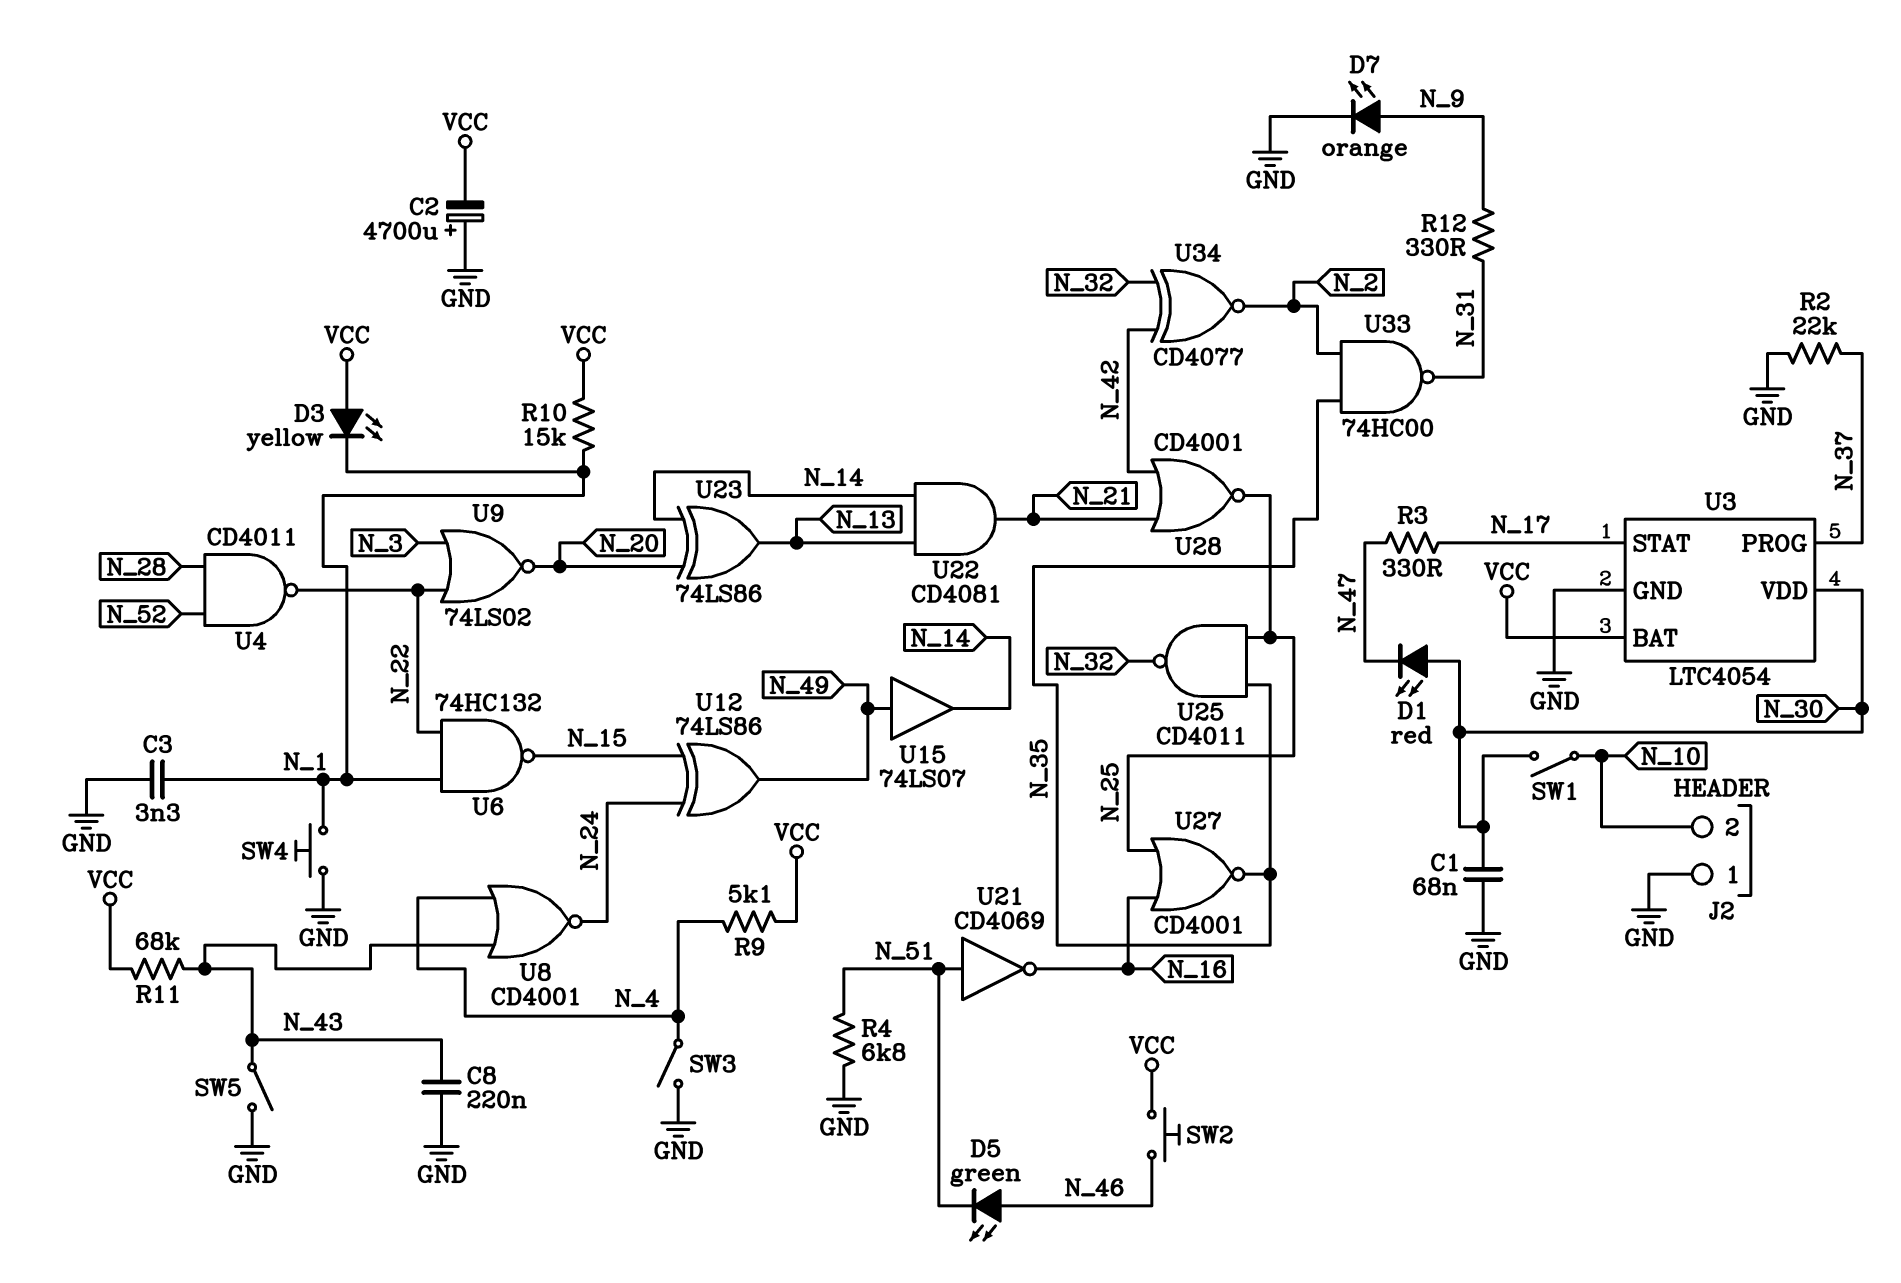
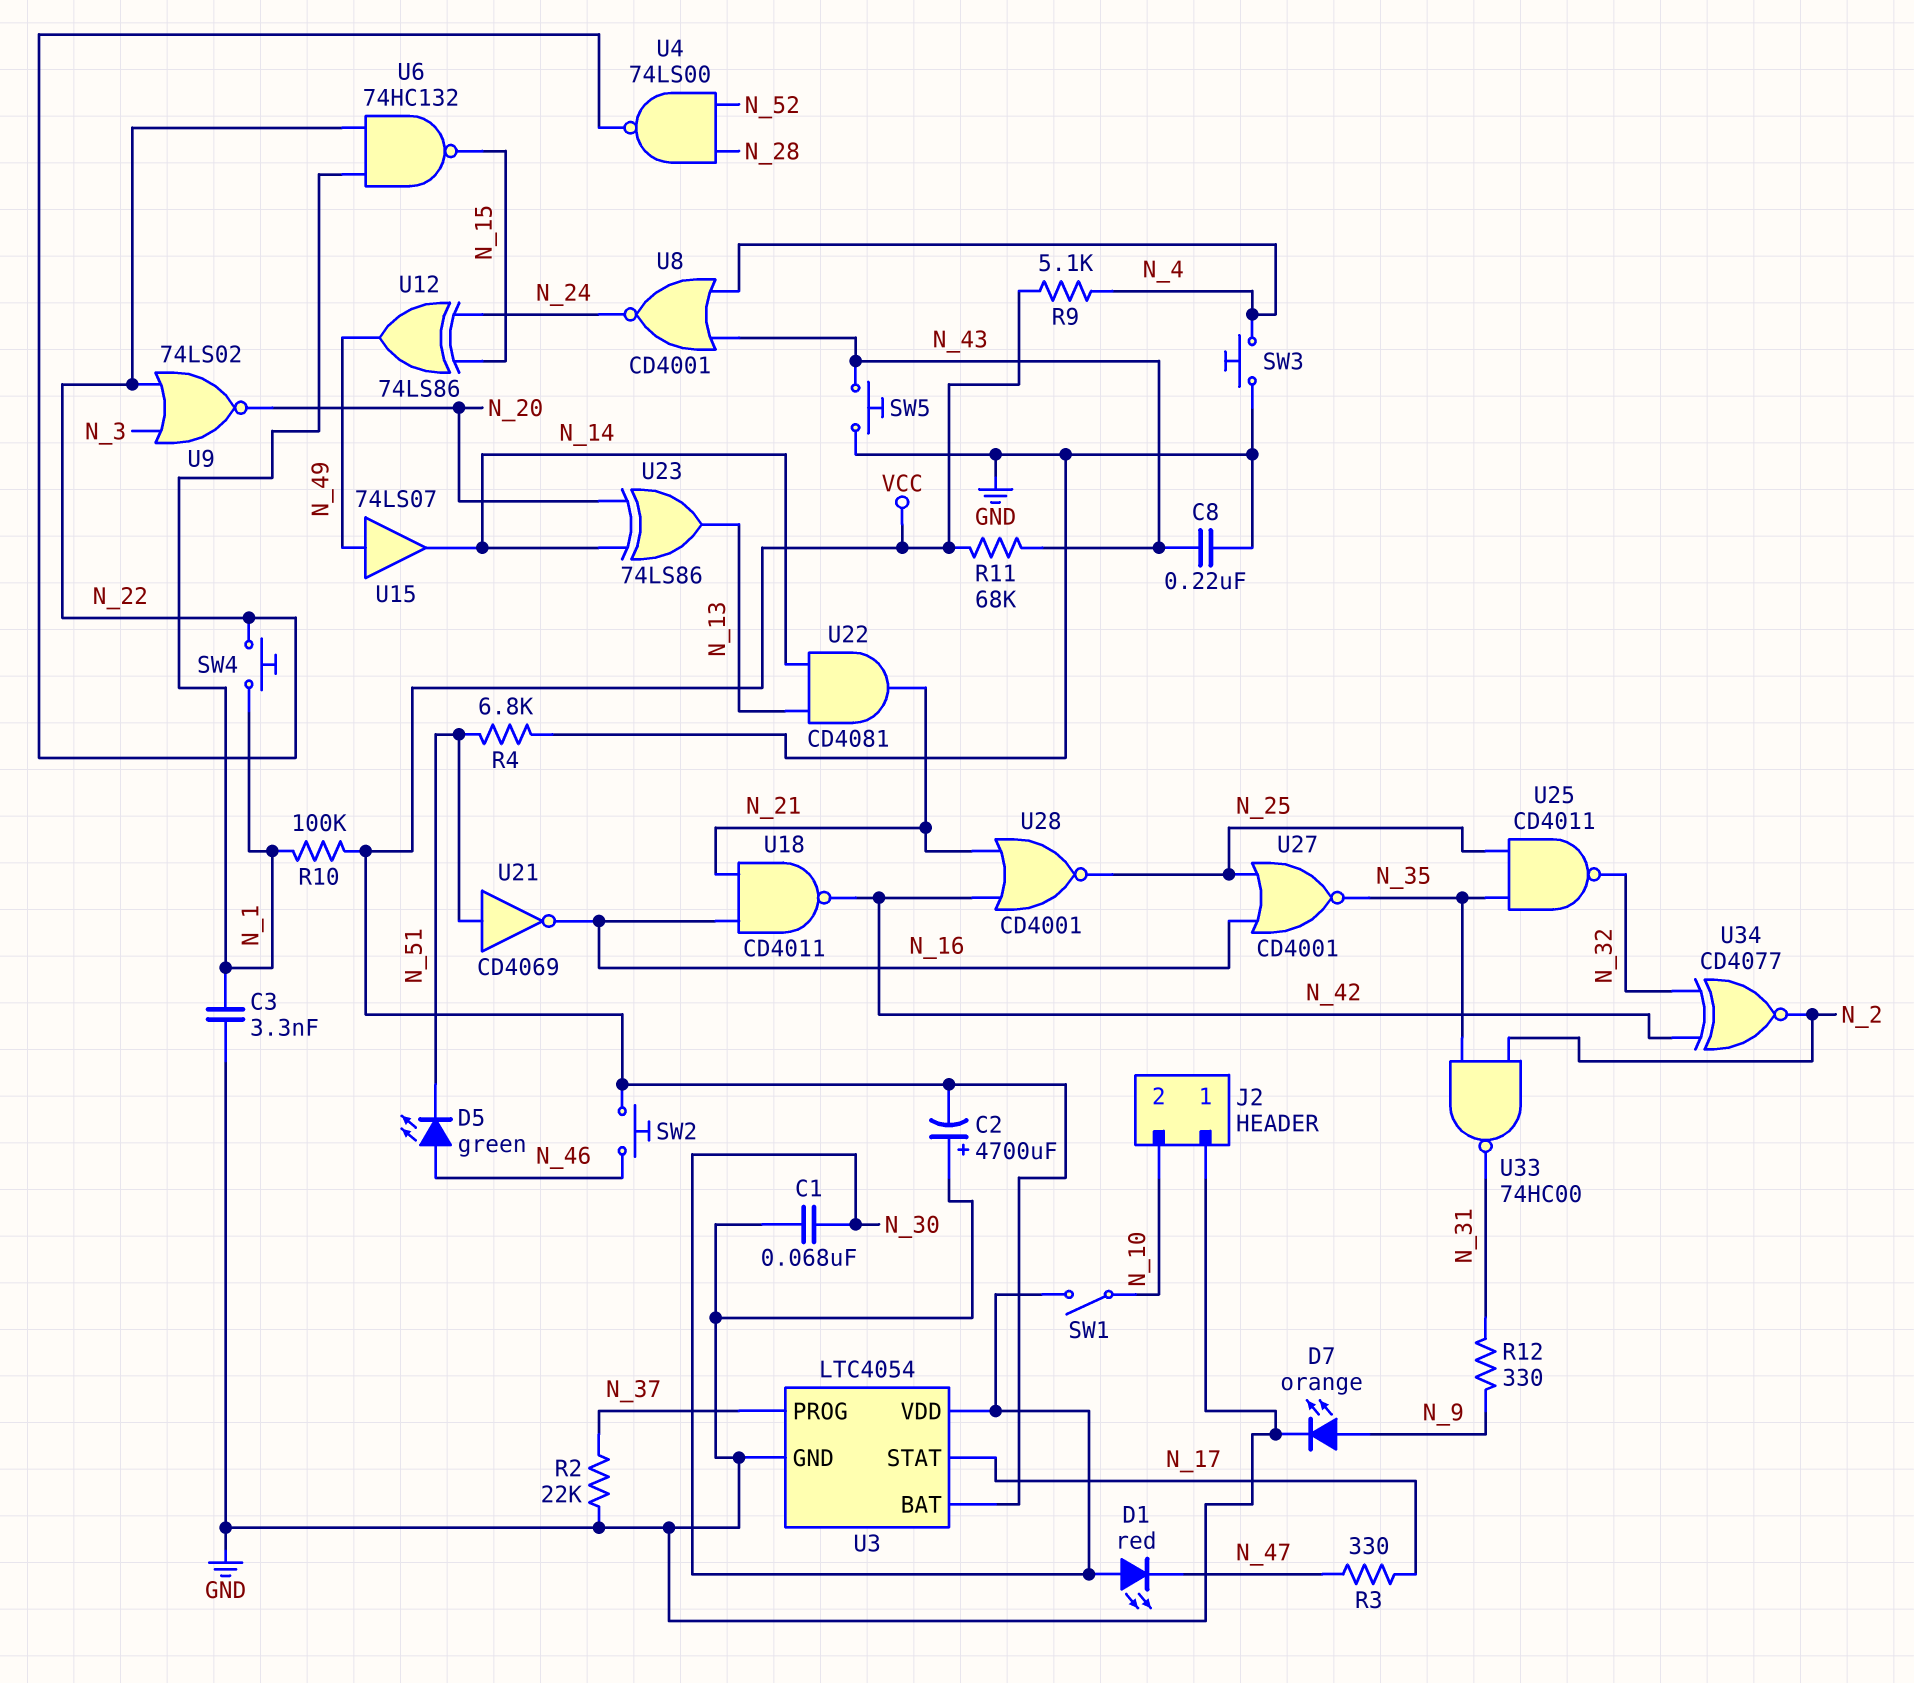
D3: LED yellow (A VCC, K N_1) -> none
R10: 15k (N_1, VCC) -> 100k (N_1, VCC)
SW3: switch (GND, N_4) -> button (GND, N_4)
SW4: button (GND, N_1) -> button (N_1, N_22)
SW5: switch (GND, N_43) -> button (GND, N_43)
U4: NAND CD4011 (in N_28, in N_52, out N_22) -> NAND 74LS00 (in N_28, in N_52, out N_22)
U18: none -> NAND CD4011 (in N_16, in N_21, out N_42)

